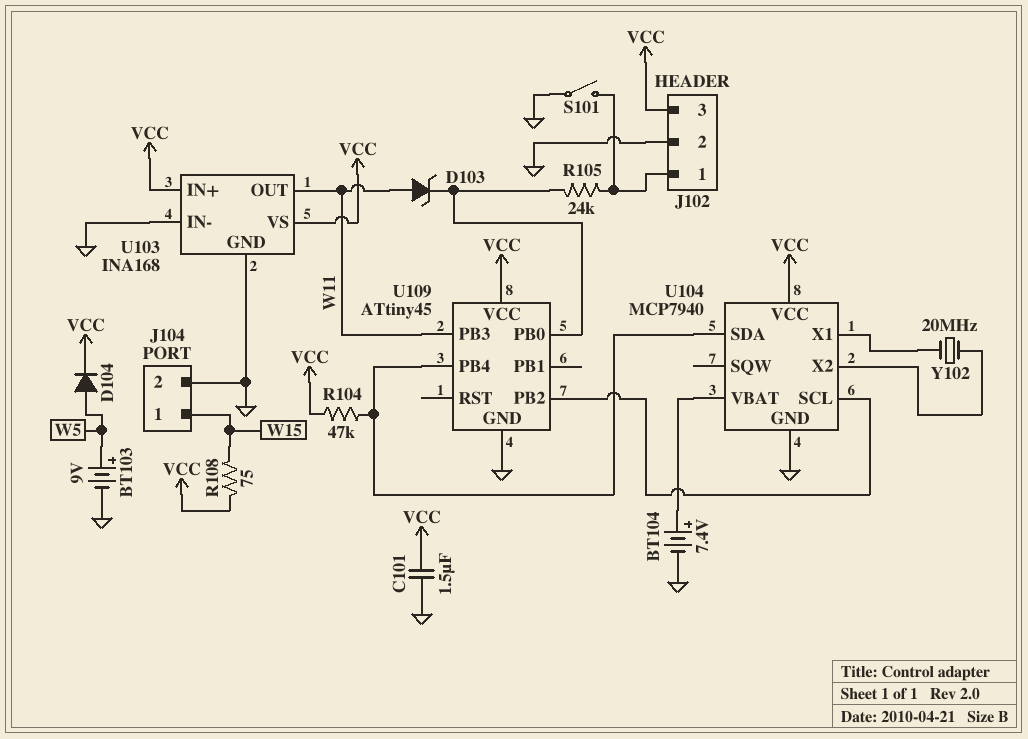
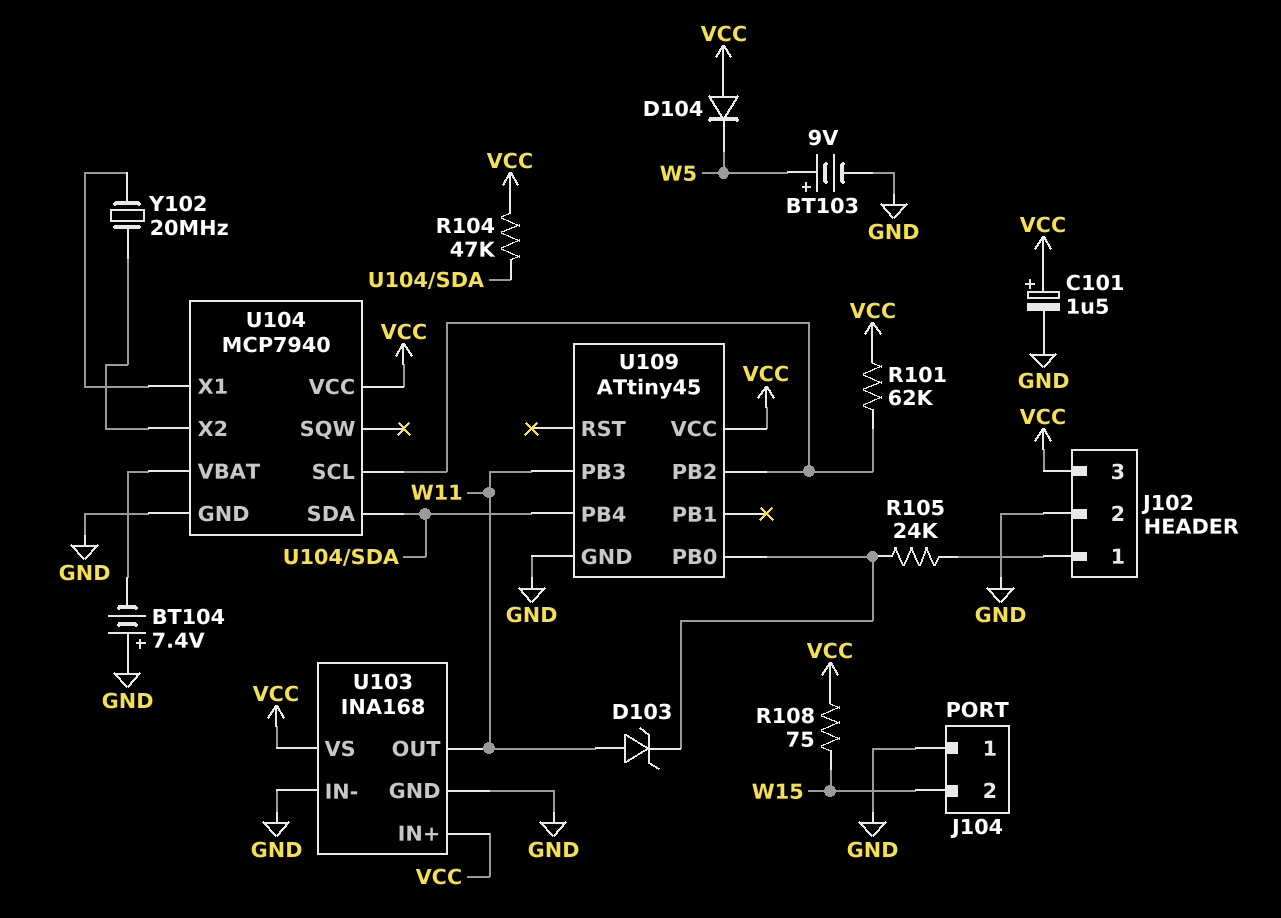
BT104: 7.4V (plus U104/VBAT, minus GND) -> 7.4V (plus GND, minus U104/VBAT)
C101: 1.5uF (GND, VCC) -> 1.5uF (plus VCC, minus GND)
D104: diode (A W5, K VCC) -> diode (A VCC, K W5)
J104 pin 1: W15 -> GND
J104 pin 2: GND -> W15
R101: none -> 62k (U104/SCL, VCC)
S101: switch (GND, J102/1) -> none

